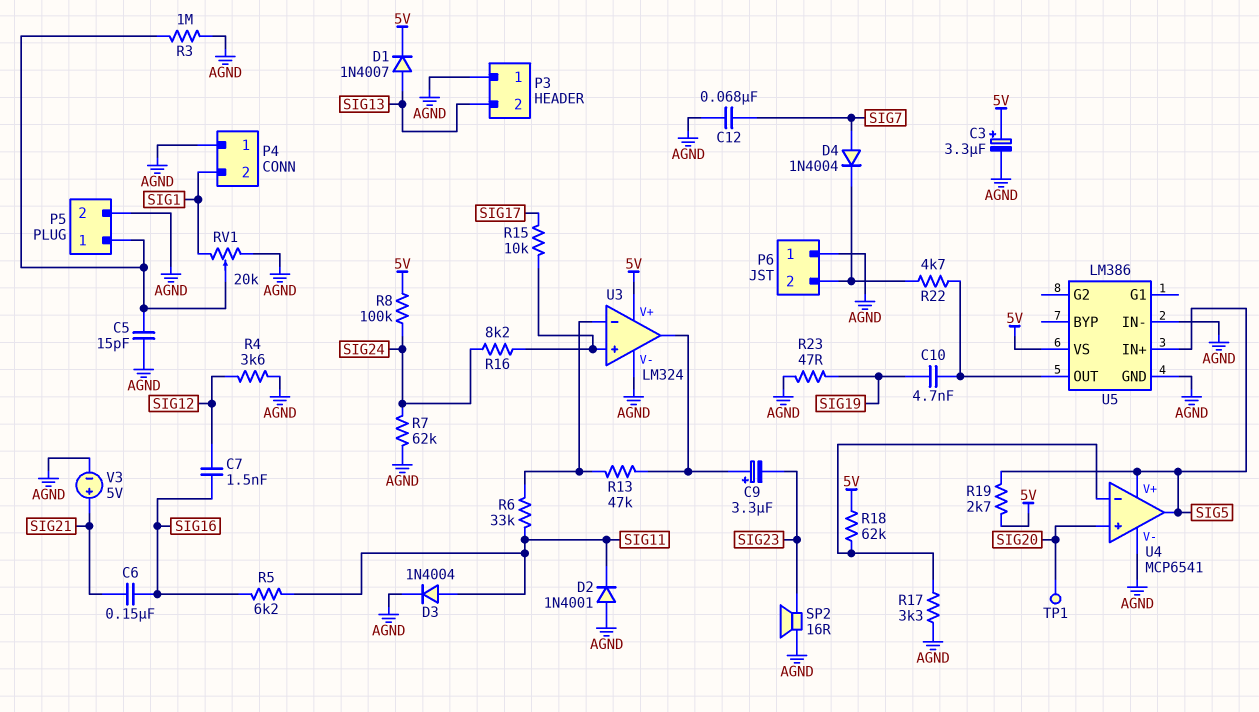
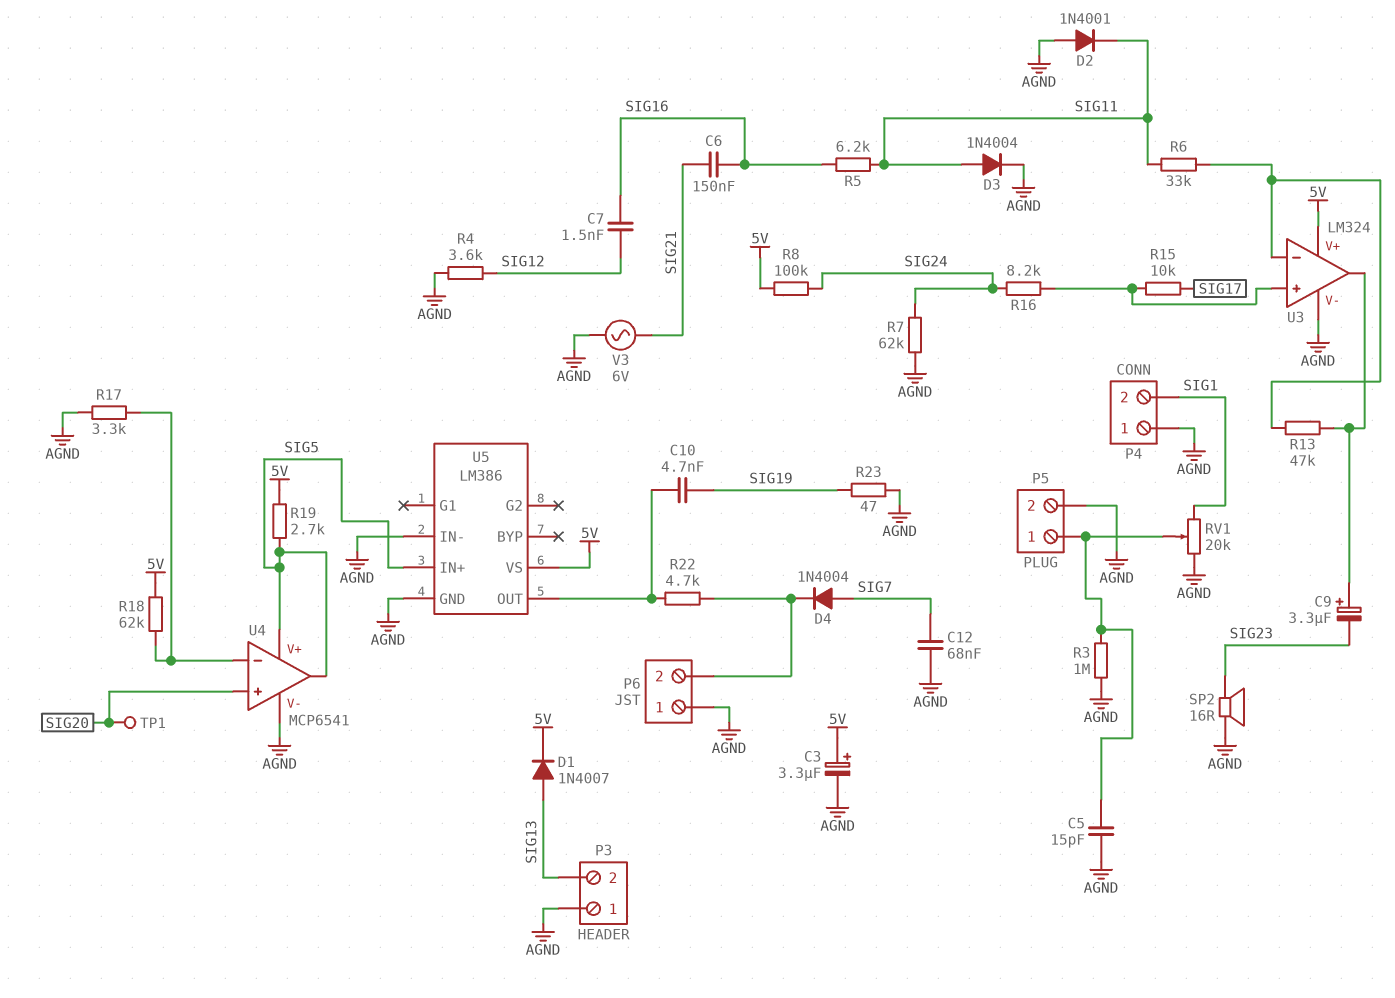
V3: 5V (plus SIG21, minus AGND) -> AC 6V (AGND, SIG21)

